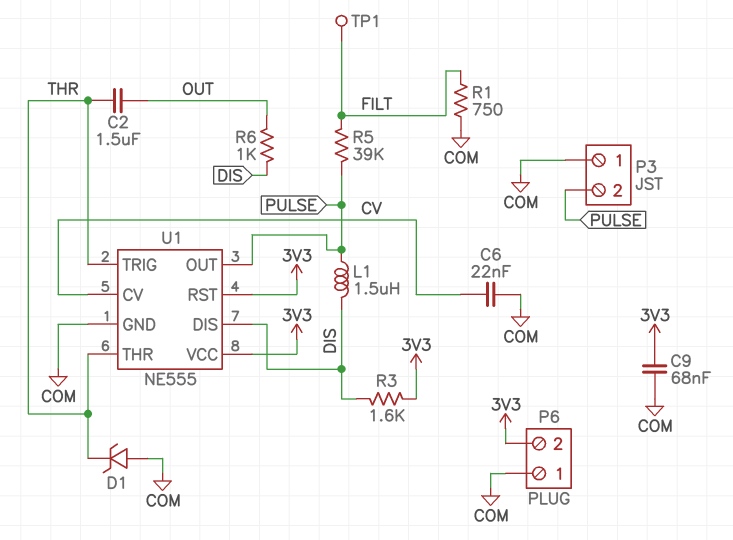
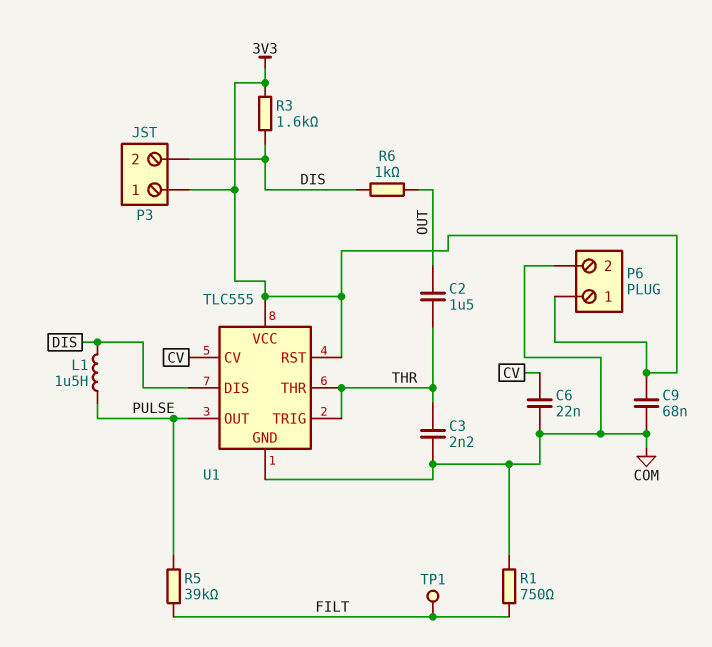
C3: none -> 2.2nF (COM, THR)
D1: zener (A COM, K THR) -> none
P3 pin 1: COM -> 3V3
P3 pin 2: PULSE -> DIS
P6 pin 1: COM -> 3V3
P6 pin 2: 3V3 -> COM
U1: NE555 -> TLC555

